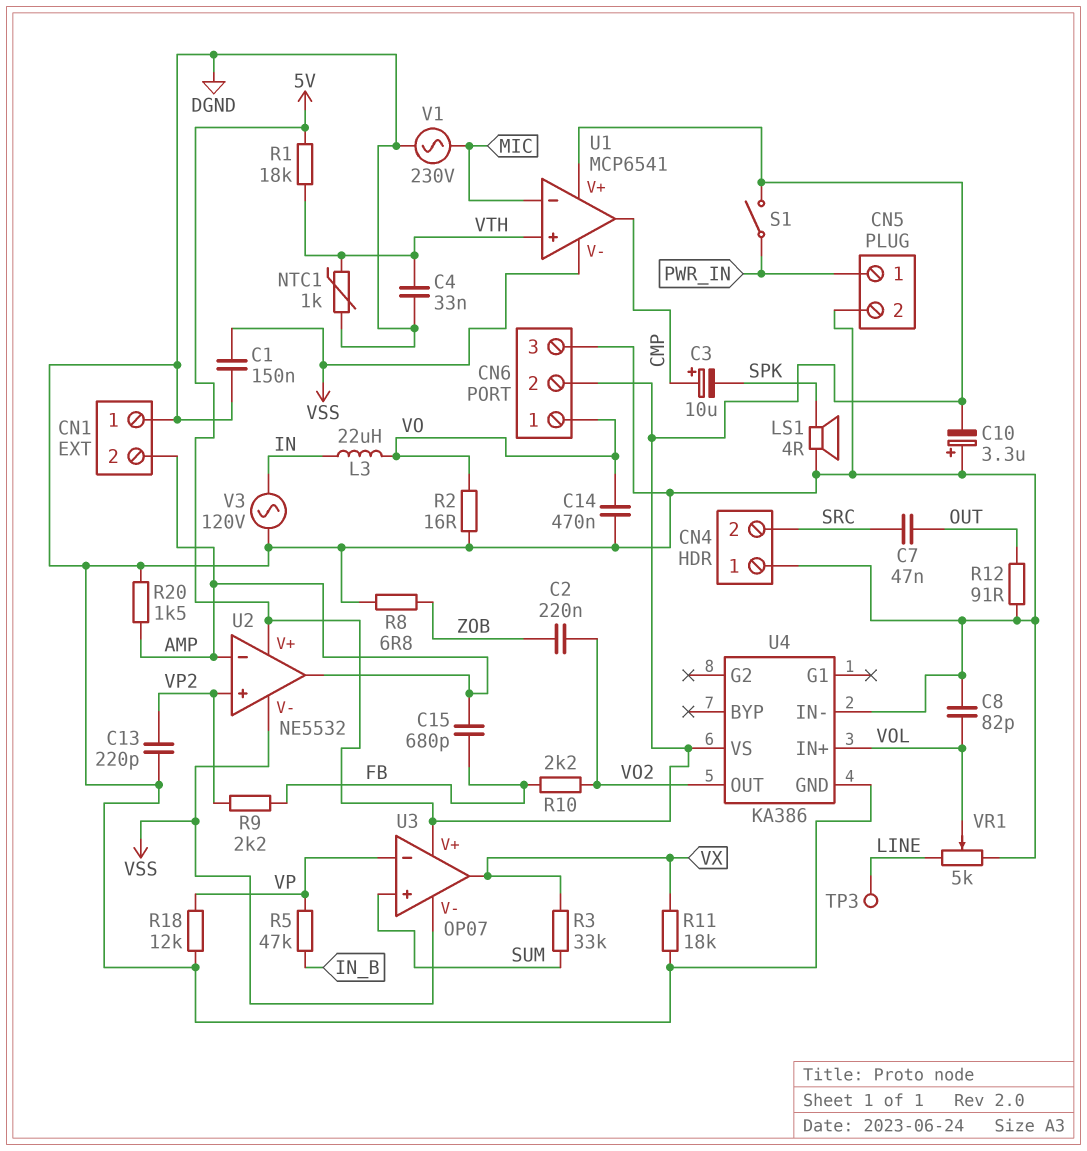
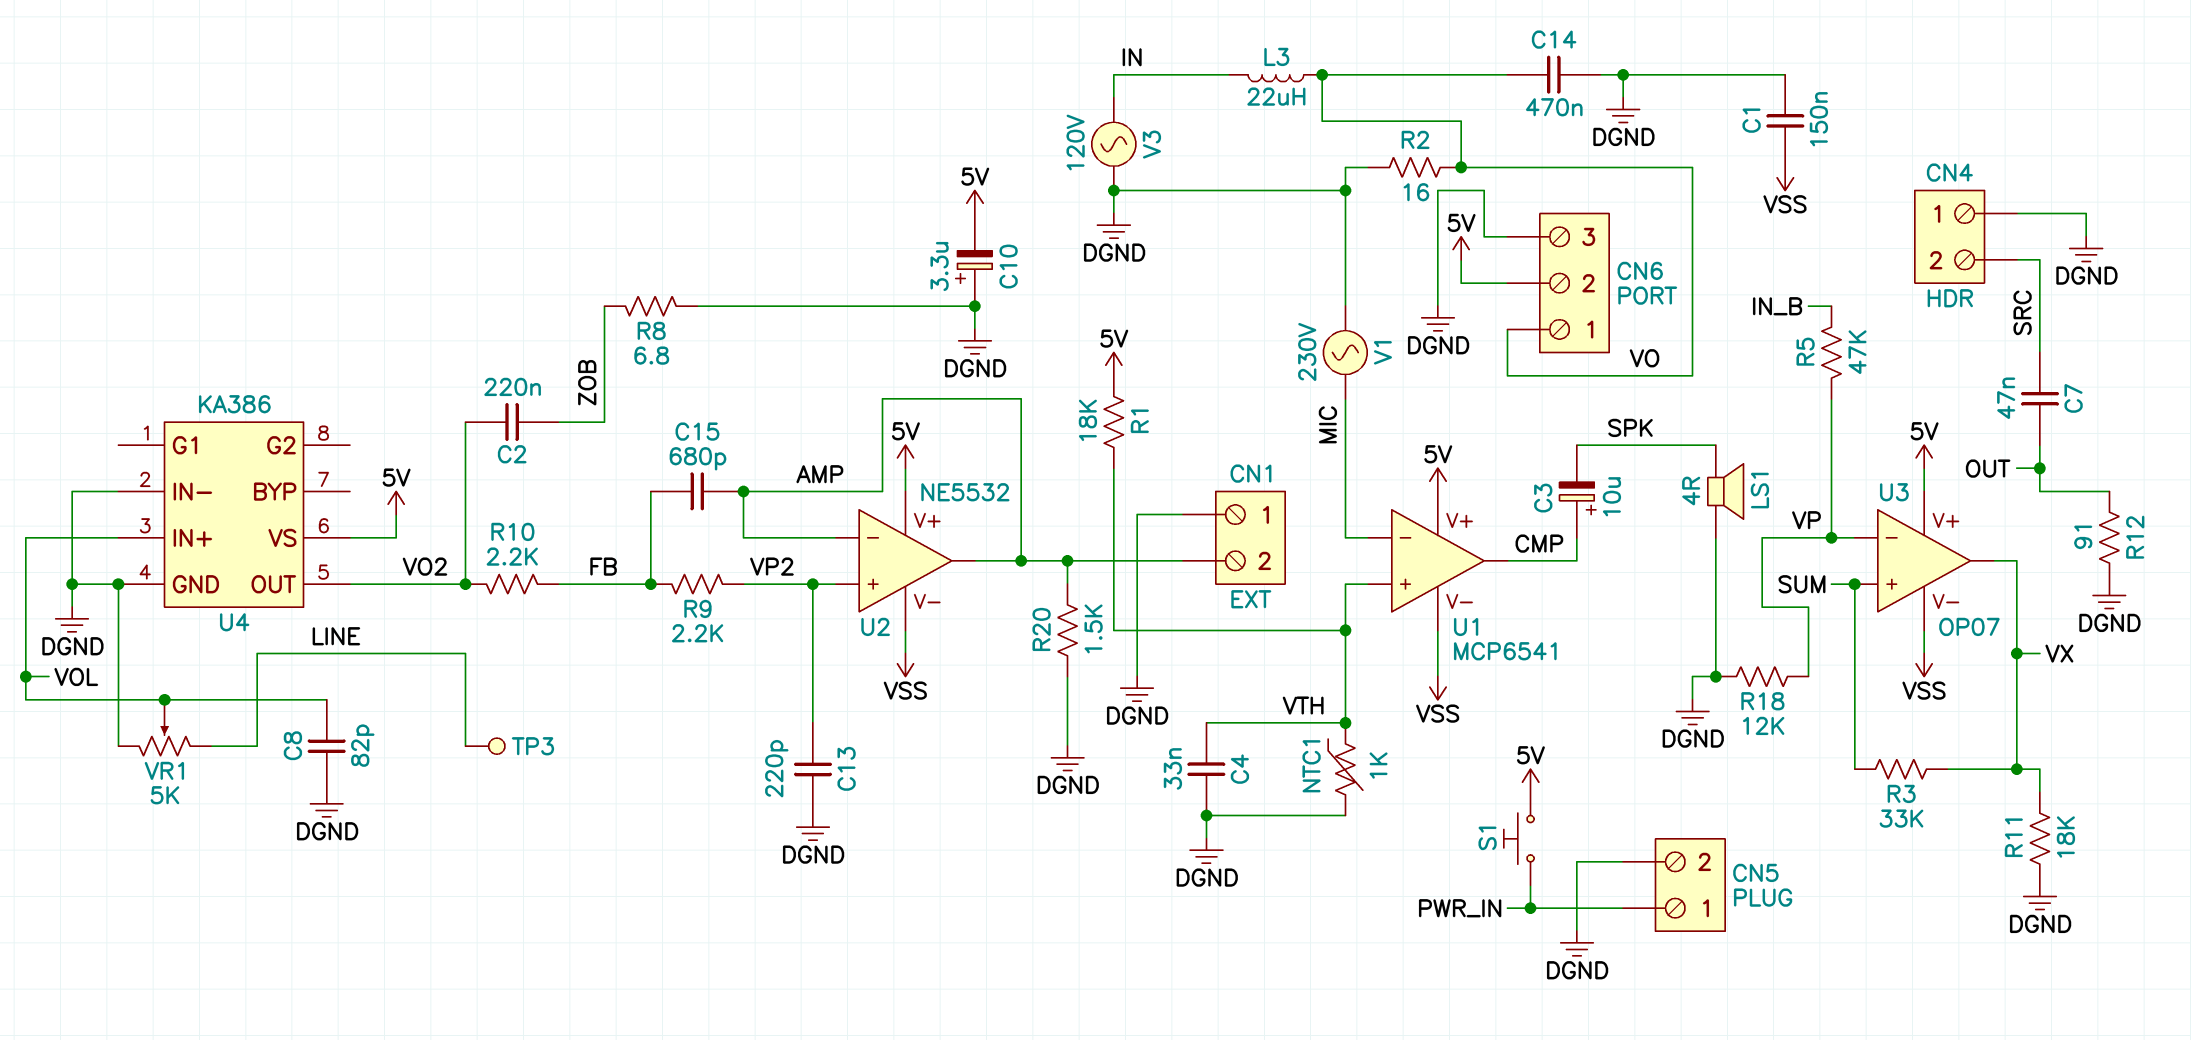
S1: switch (5V, PWR_IN) -> button (5V, PWR_IN)

